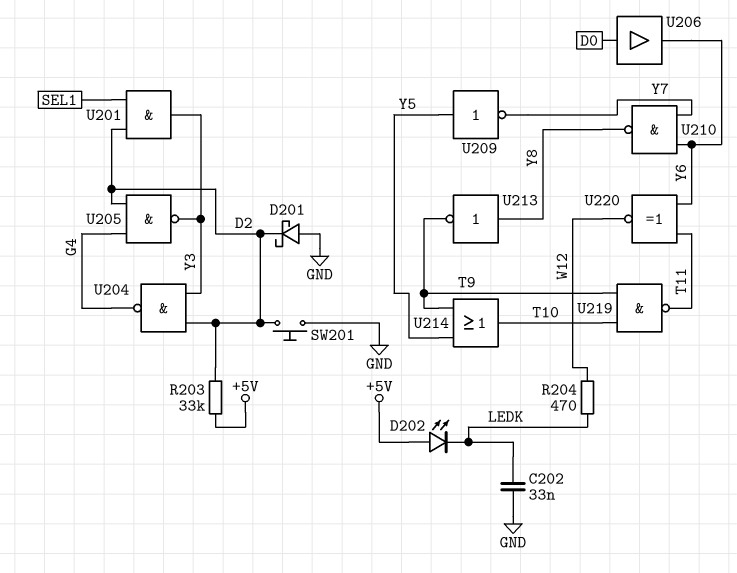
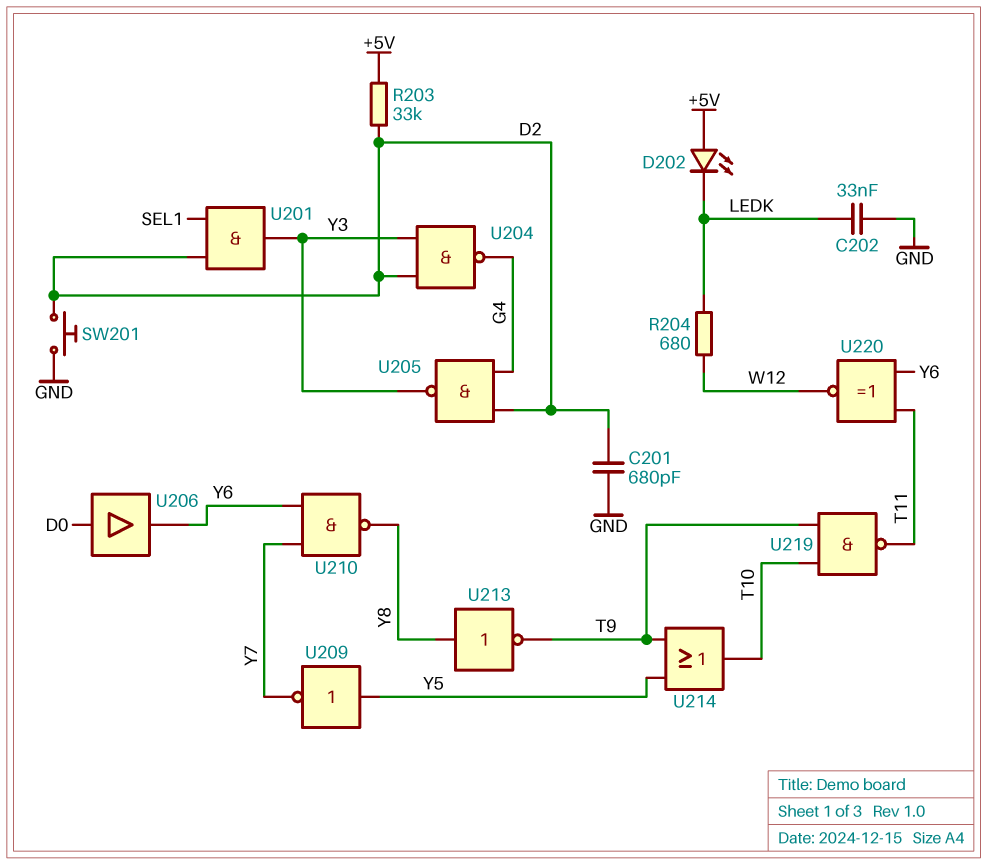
C201: none -> 680pF (D2, GND)
D201: schottky (A GND, K D2) -> none
R204: 470 (LEDK, W12) -> 680 (LEDK, W12)

